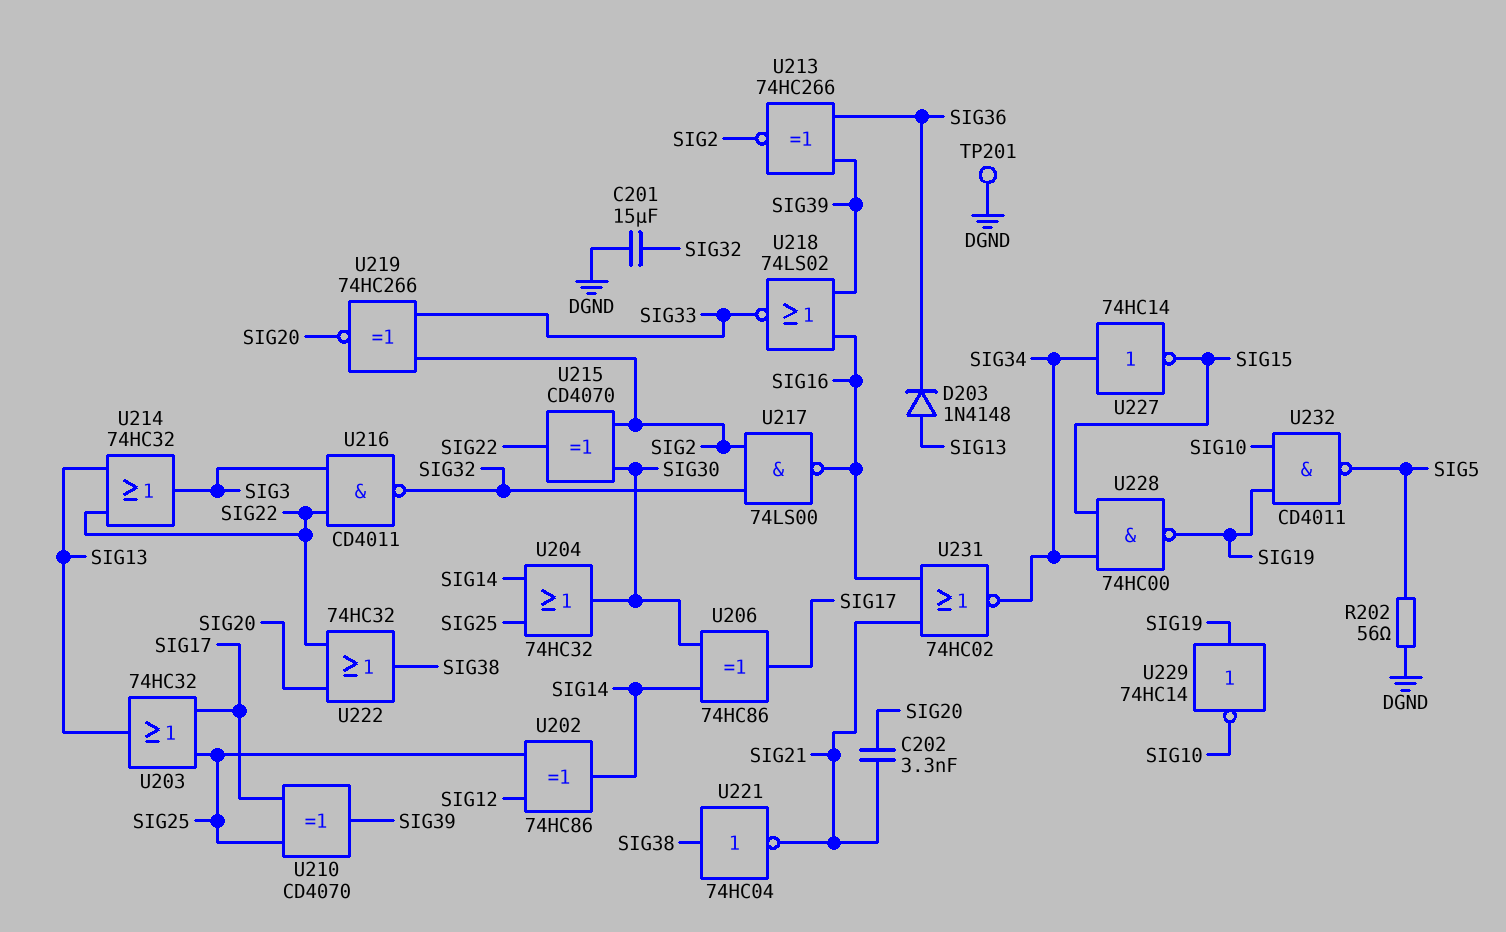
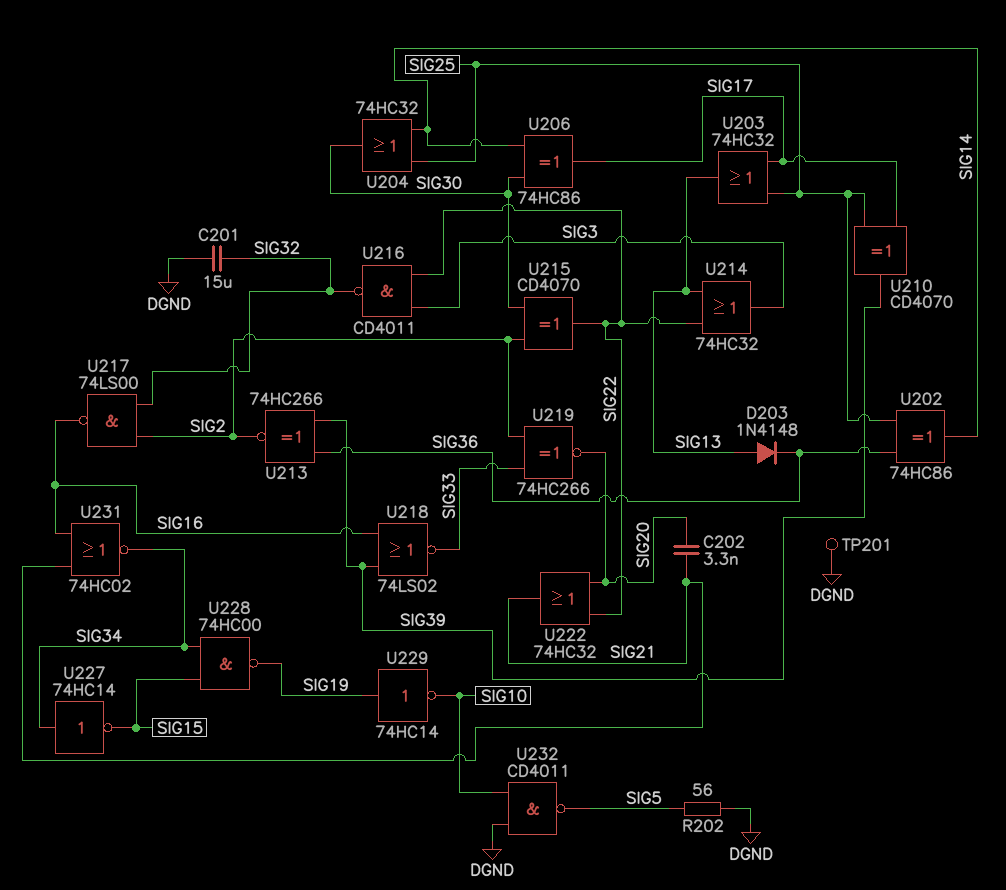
U202: XOR 74HC86 (in SIG12, in SIG25, out SIG14) -> XOR 74HC86 (in SIG25, in SIG36, out SIG14)
U221: NOT 74HC04 (in SIG38, out SIG21) -> none
U222: OR 74HC32 (in SIG20, in SIG22, out SIG38) -> OR 74HC32 (in SIG20, in SIG22, out SIG21)
U232: NAND CD4011 (in SIG10, in SIG19, out SIG5) -> NAND CD4011 (in DGND, in SIG10, out SIG5)

